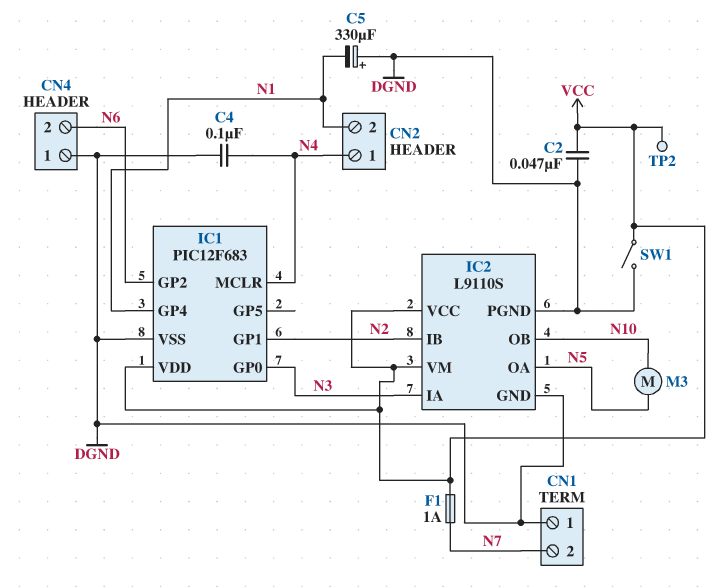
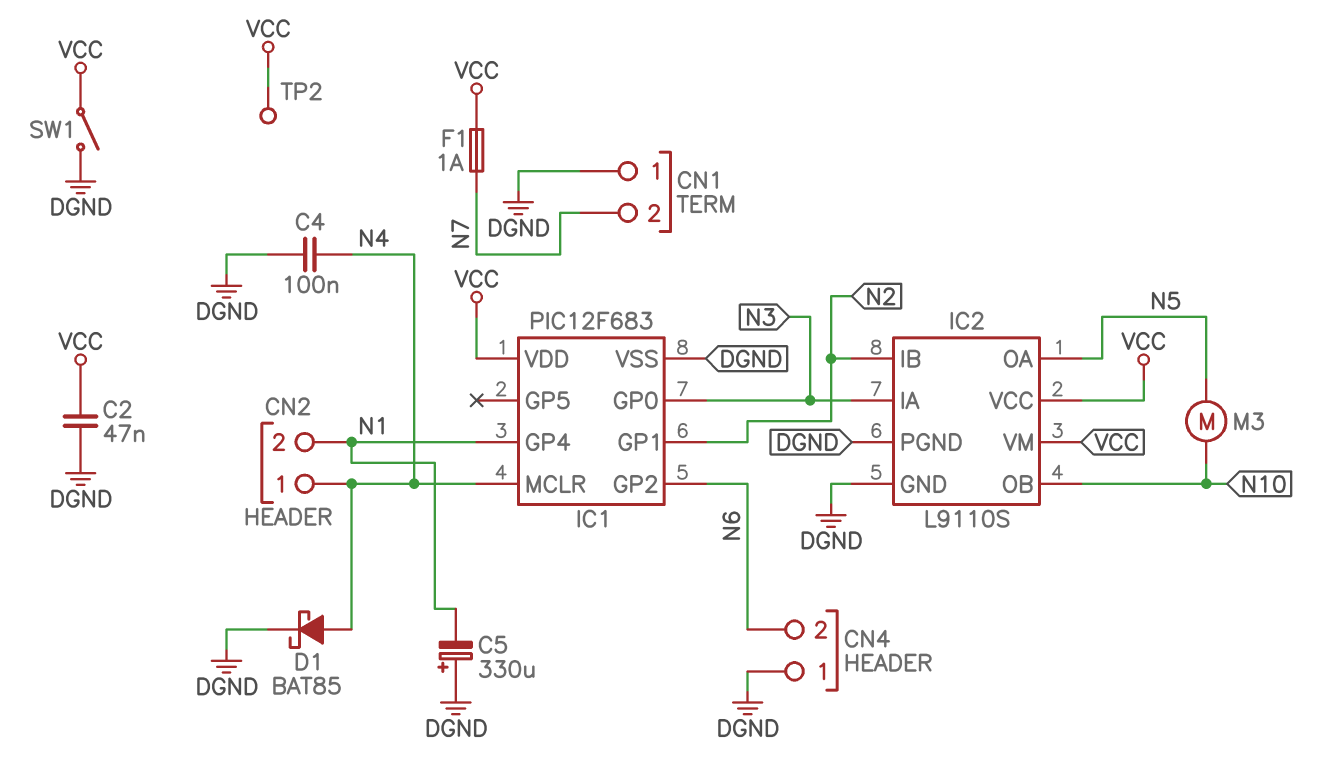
D1: none -> schottky BAT85 (A N4, K DGND)

